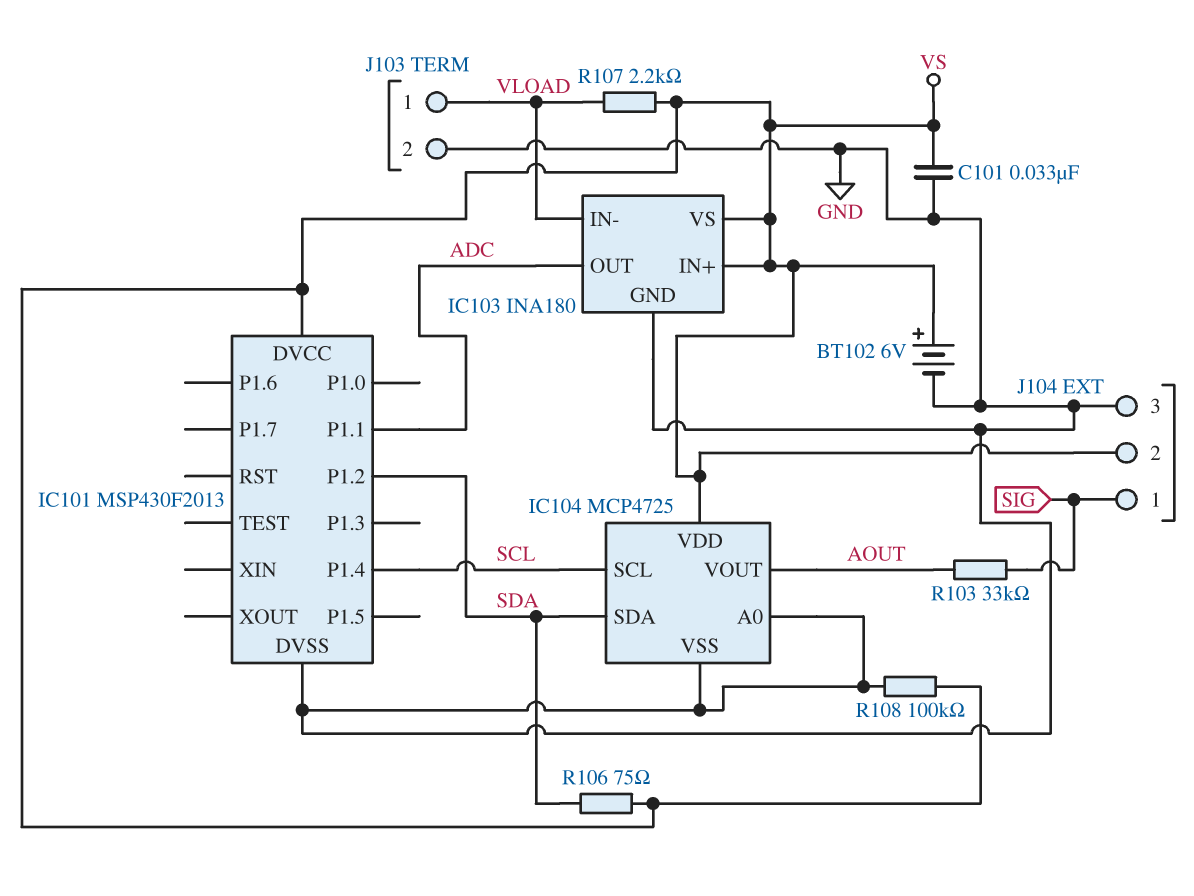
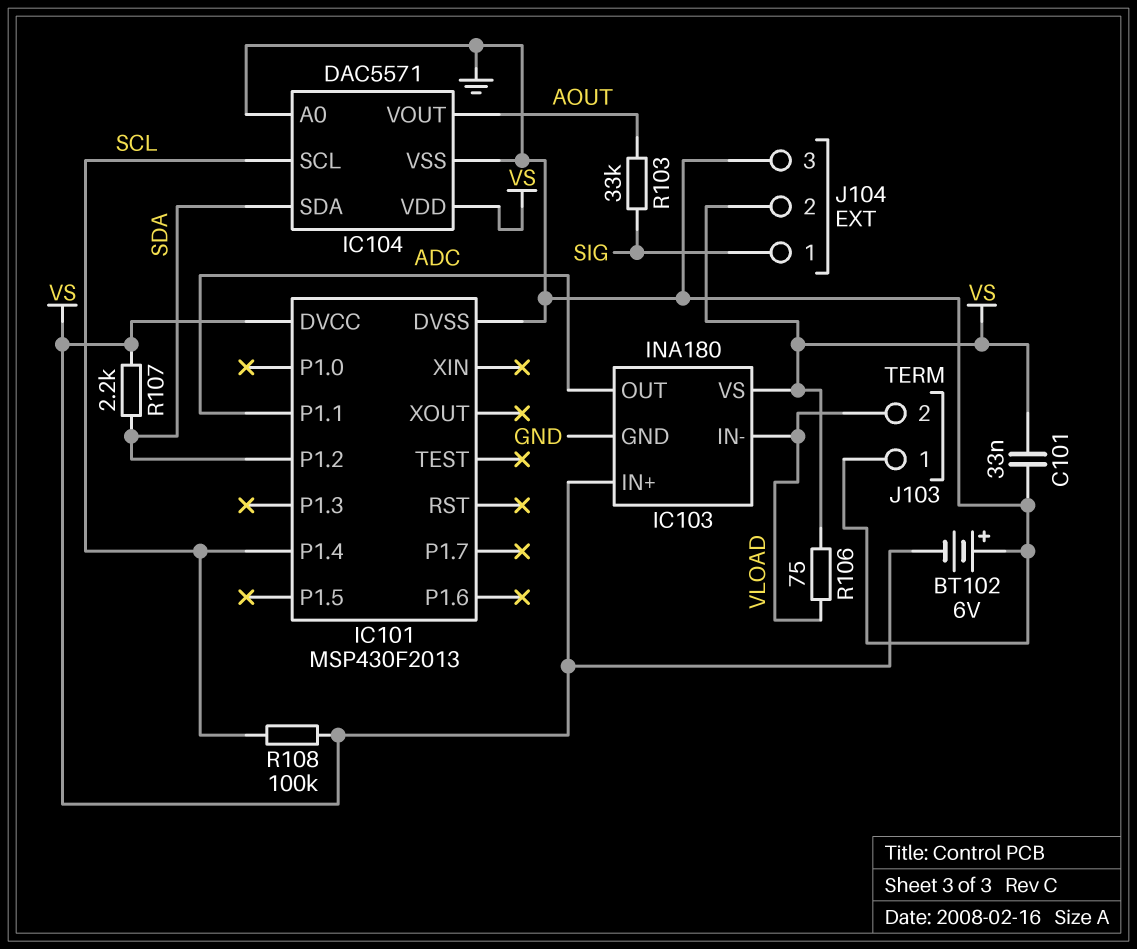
BT102: 6V (plus VS, minus GND) -> 6V (plus GND, minus VS)
IC104: MCP4725 -> DAC5571
J103 pin 1: VLOAD -> GND
J103 pin 2: GND -> VLOAD
R106: 75 (SDA, VS) -> 75 (VLOAD, VS)
R107: 2.2k (VLOAD, VS) -> 2.2k (SDA, VS)
R108: 100k (GND, VS) -> 100k (SCL, VS)

